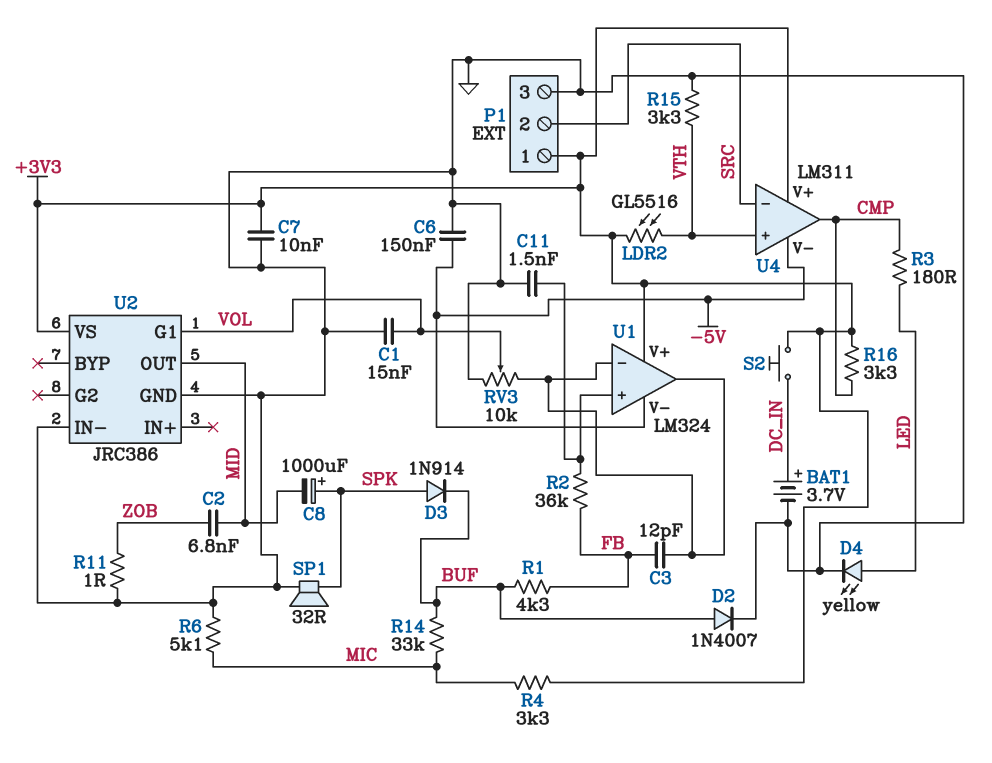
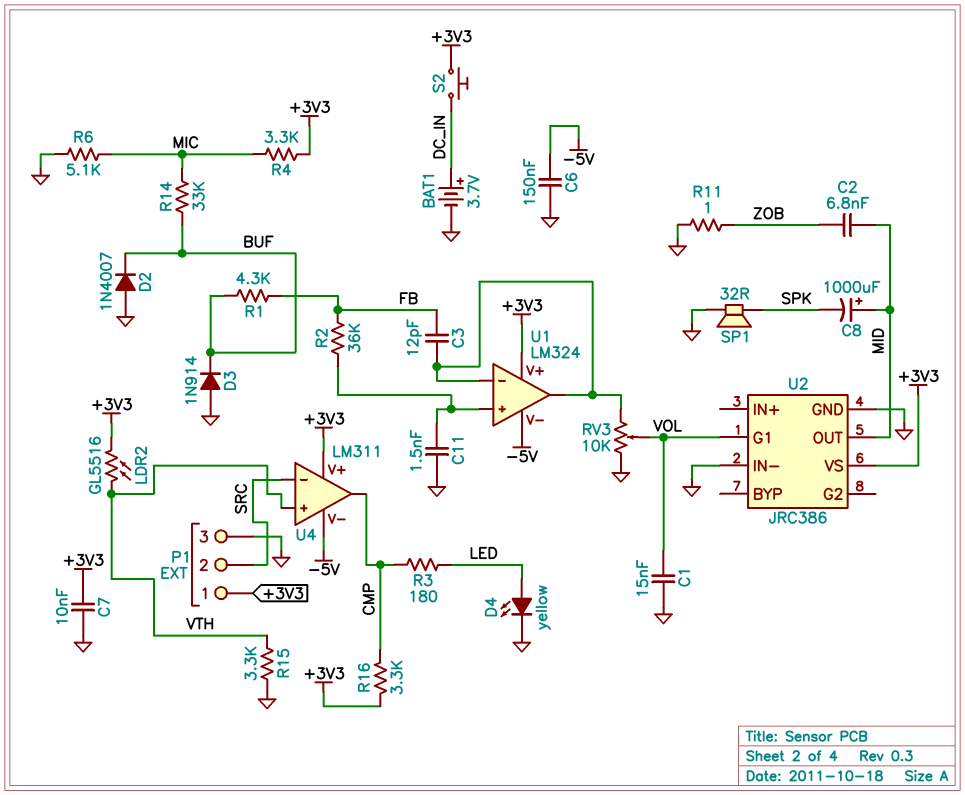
C8: 1000uF (plus SPK, minus MID) -> 1000uF (plus MID, minus SPK)
D2: diode 1N4007 (A BUF, K GND) -> diode 1N4007 (A GND, K BUF)
D3: diode 1N914 (A SPK, K BUF) -> diode 1N914 (A GND, K BUF)

